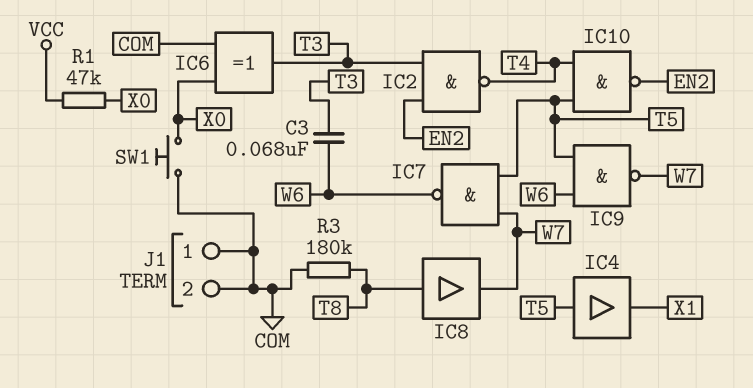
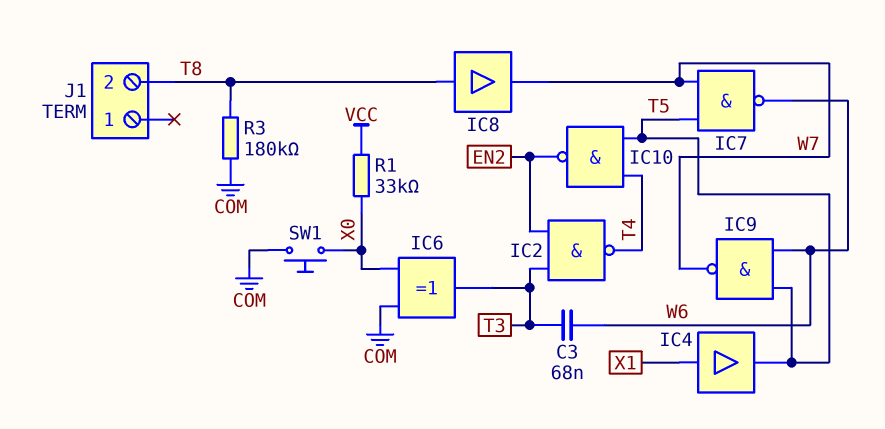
IC4: buffer (in T5, out X1) -> buffer (in X1, out T5)
J1 pin 1: COM -> none
J1 pin 2: COM -> T8
R1: 47k (VCC, X0) -> 33k (VCC, X0)

